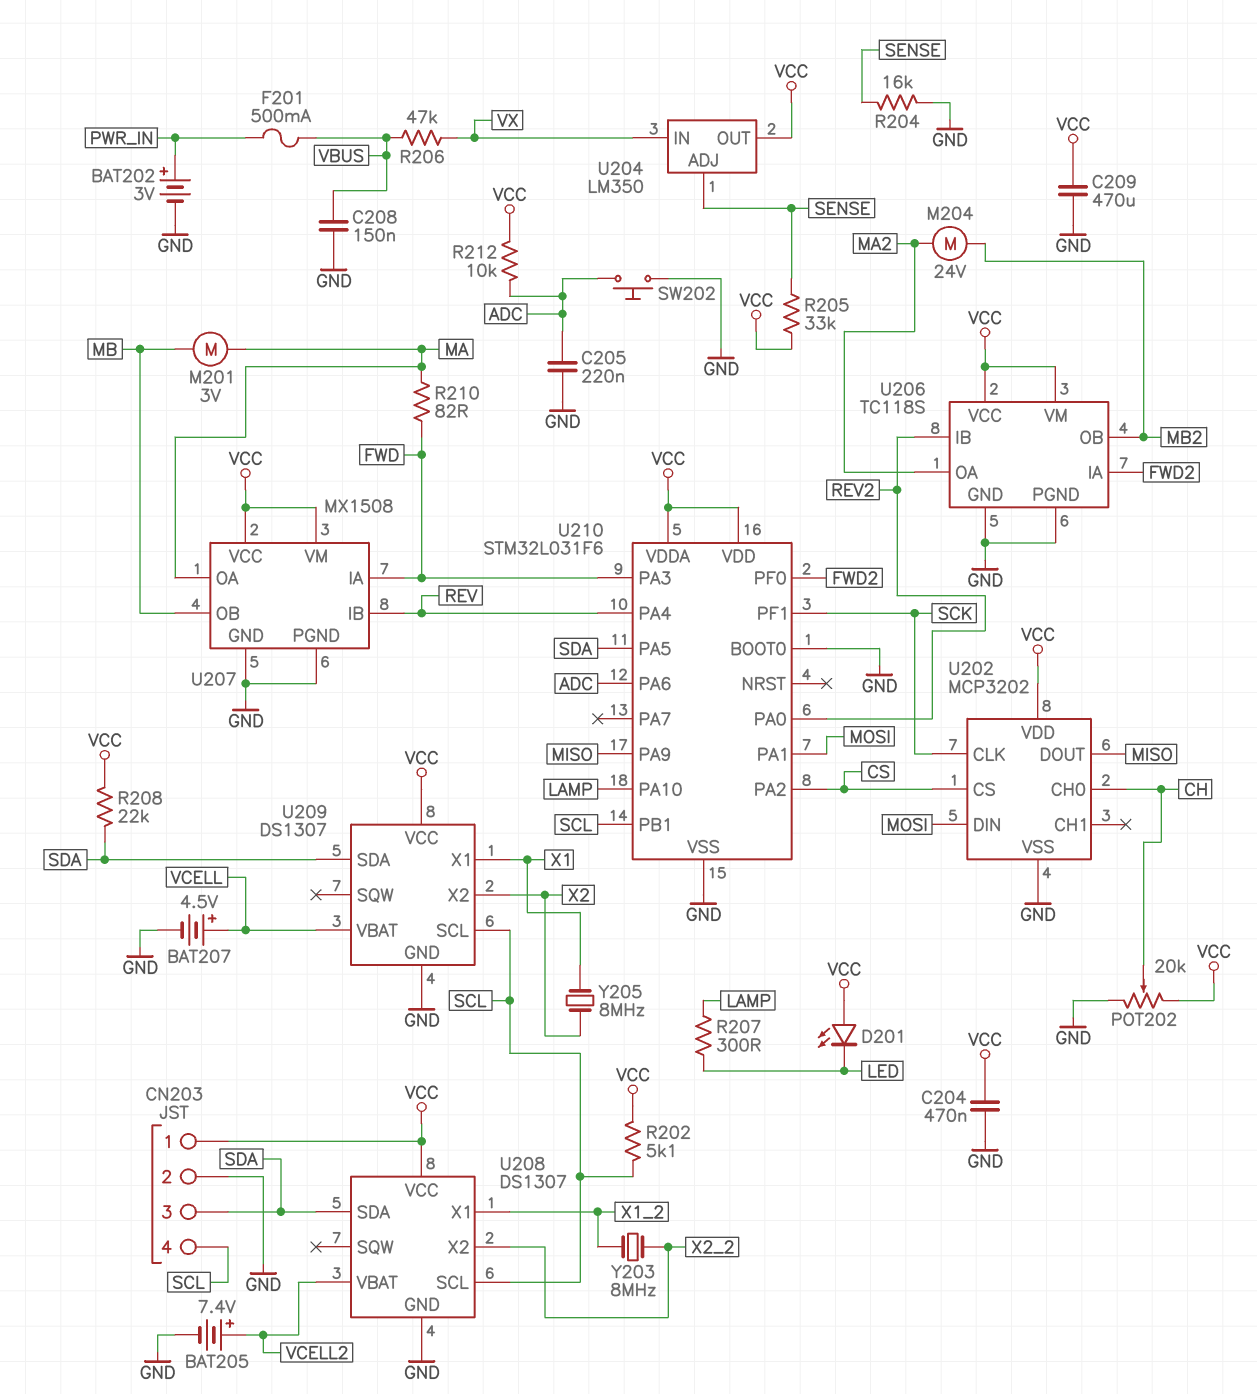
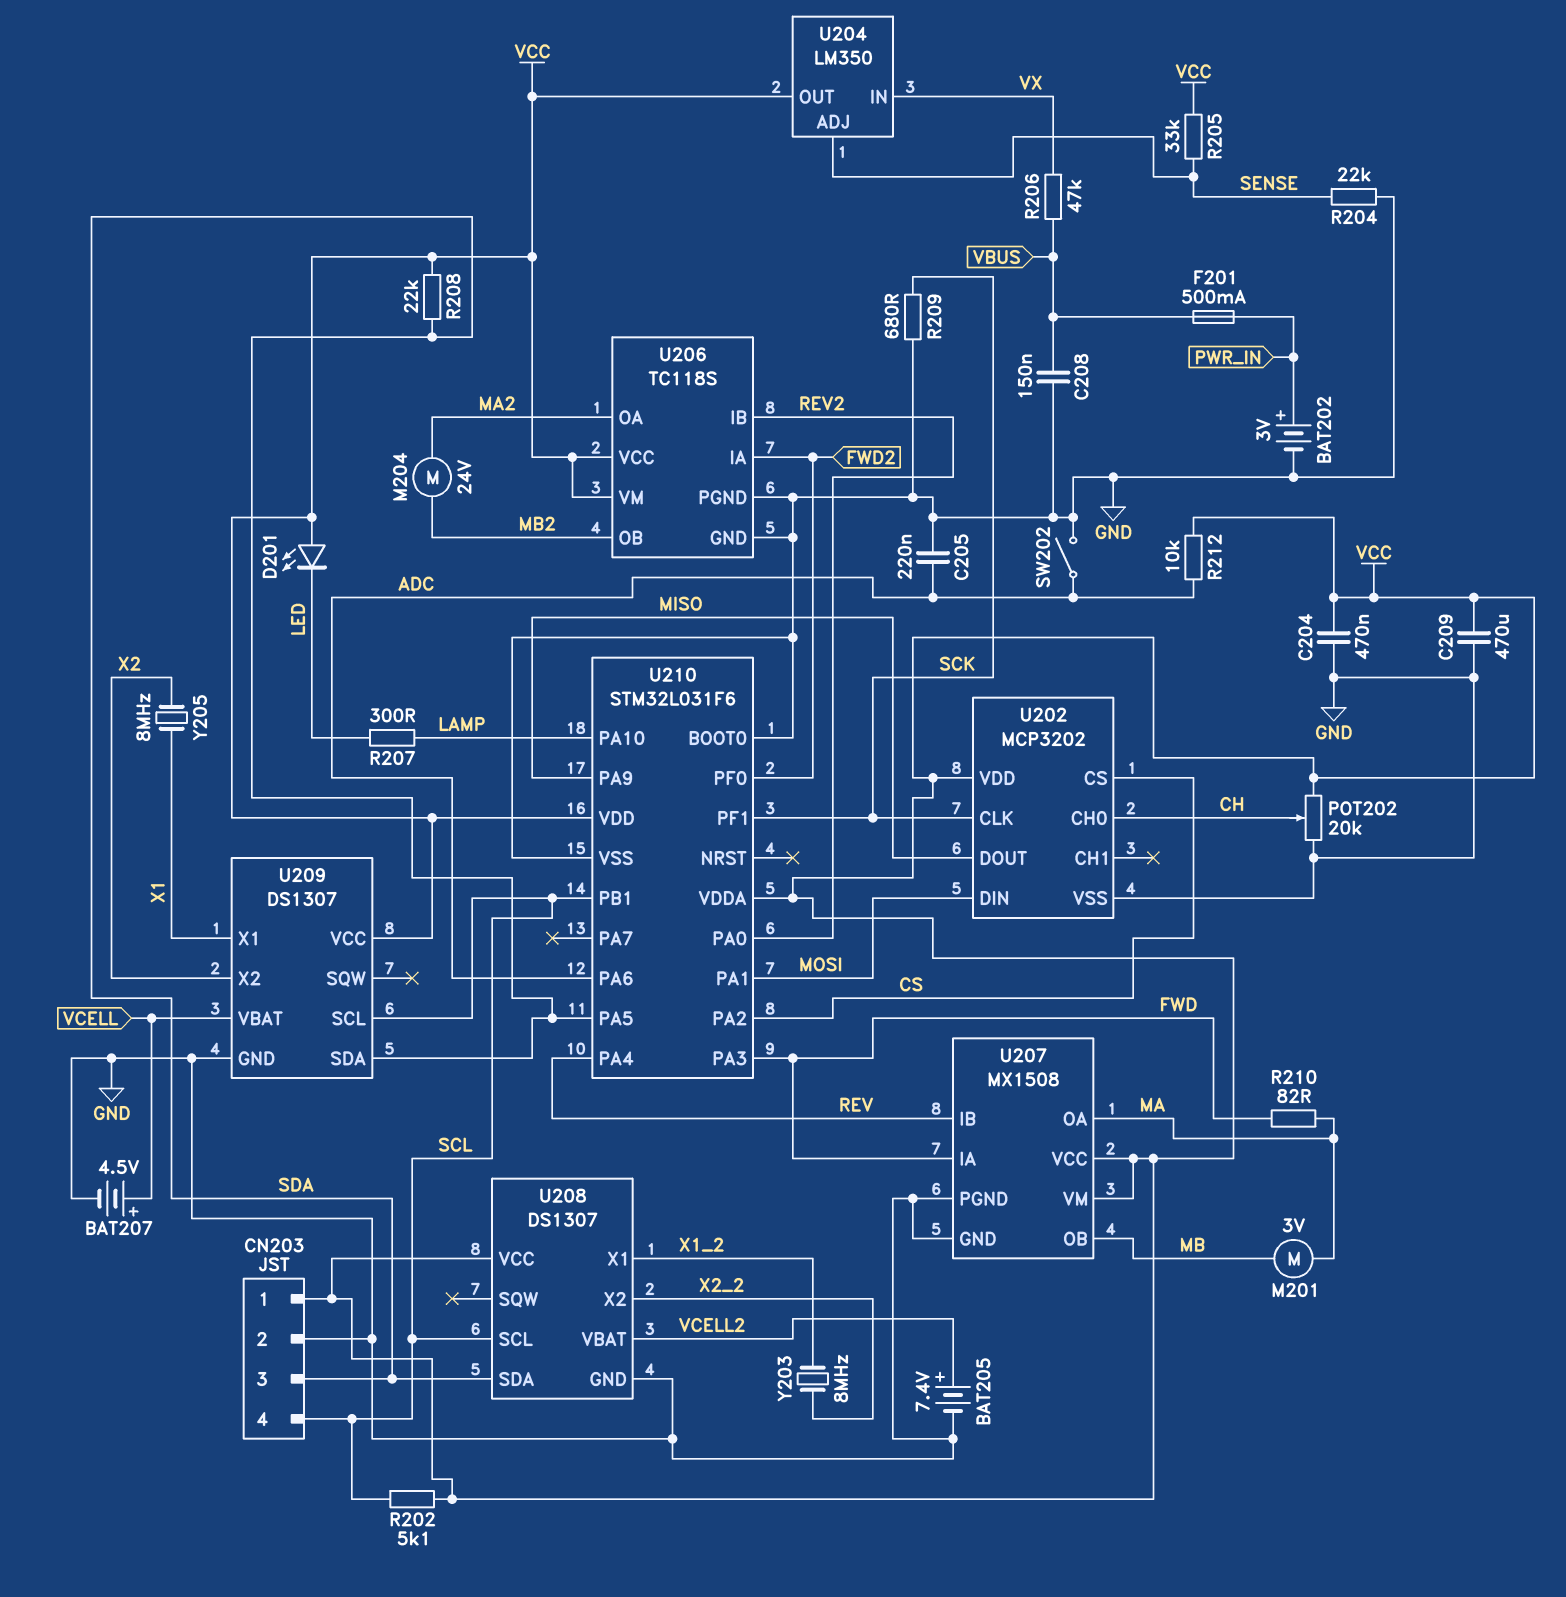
R204: 16k (GND, SENSE) -> 22k (GND, SENSE)
R209: none -> 680 (GND, SCK)
SW202: button (ADC, GND) -> switch (ADC, GND)

